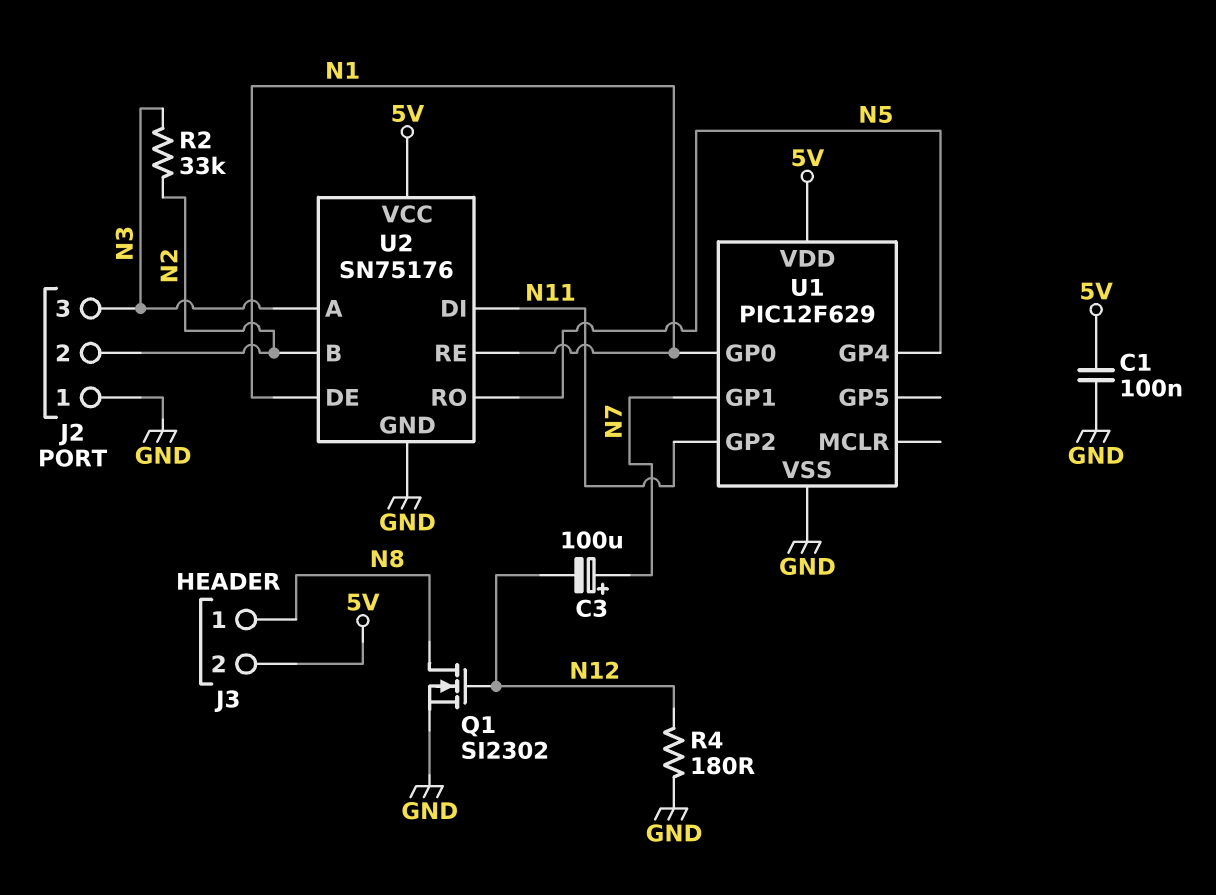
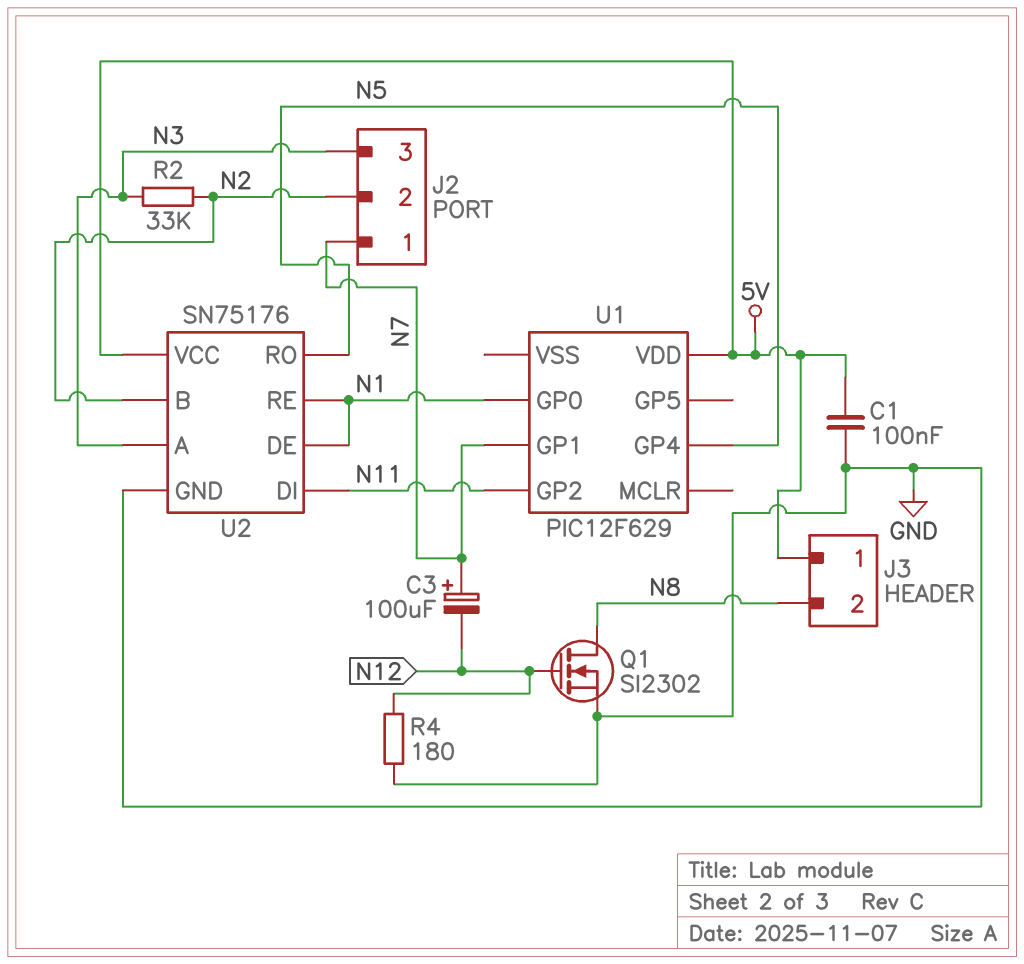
J2 pin 1: GND -> N7
J3 pin 1: N8 -> 5V
J3 pin 2: 5V -> N8
U1 pin VSS: GND -> none

